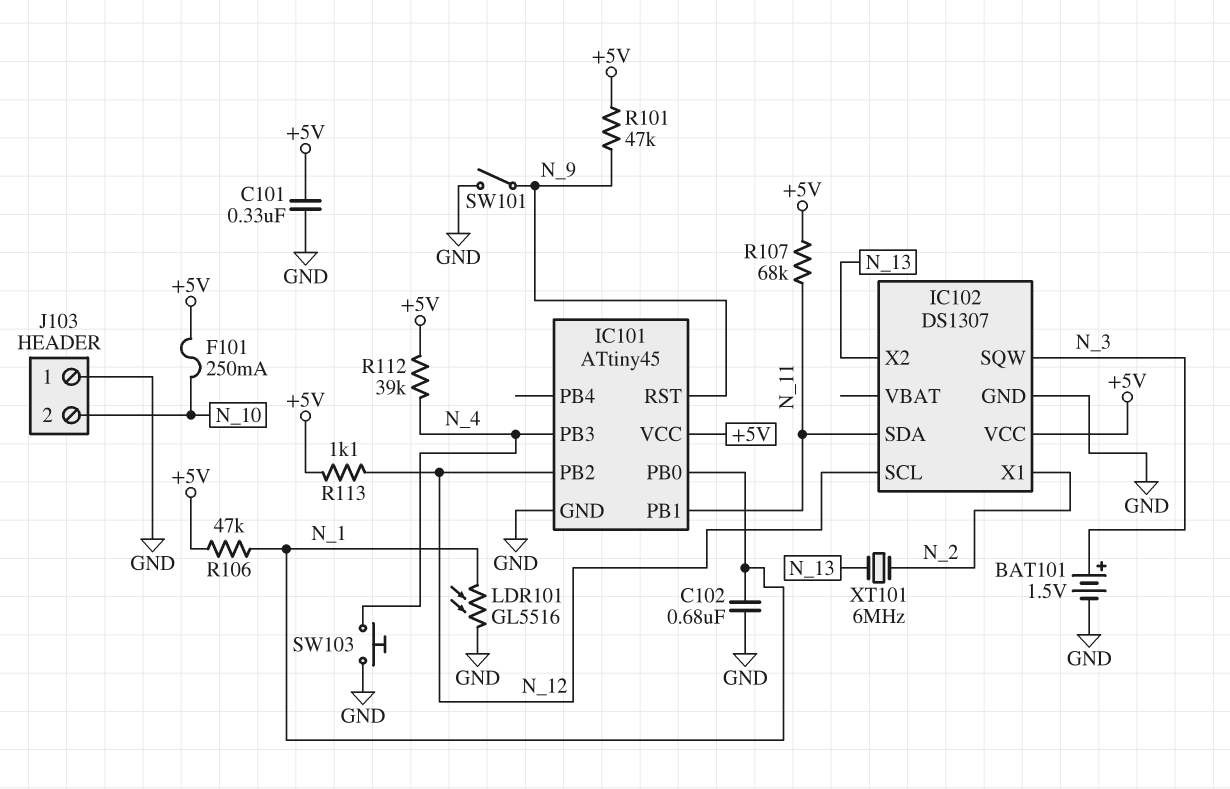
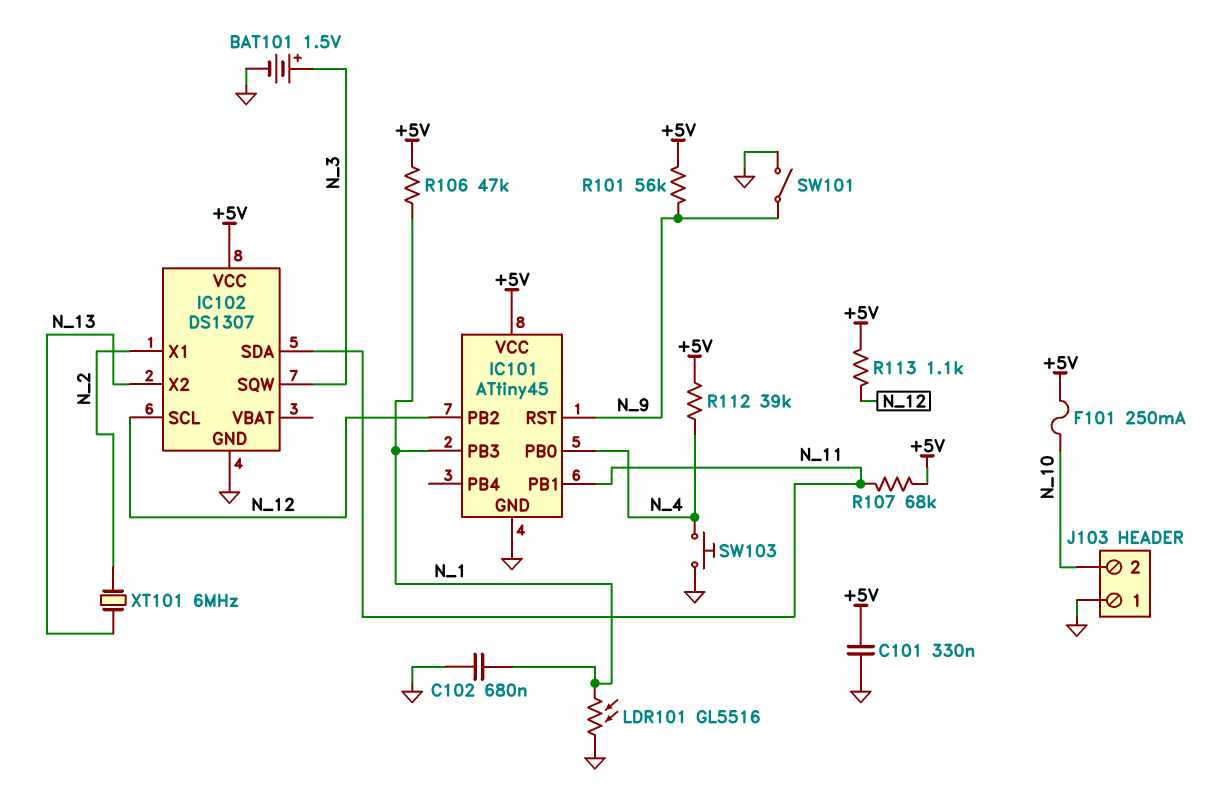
IC101 pin PB0: N_1 -> N_4
IC101 pin PB3: N_4 -> N_1
R101: 47k (+5V, N_9) -> 56k (+5V, N_9)

